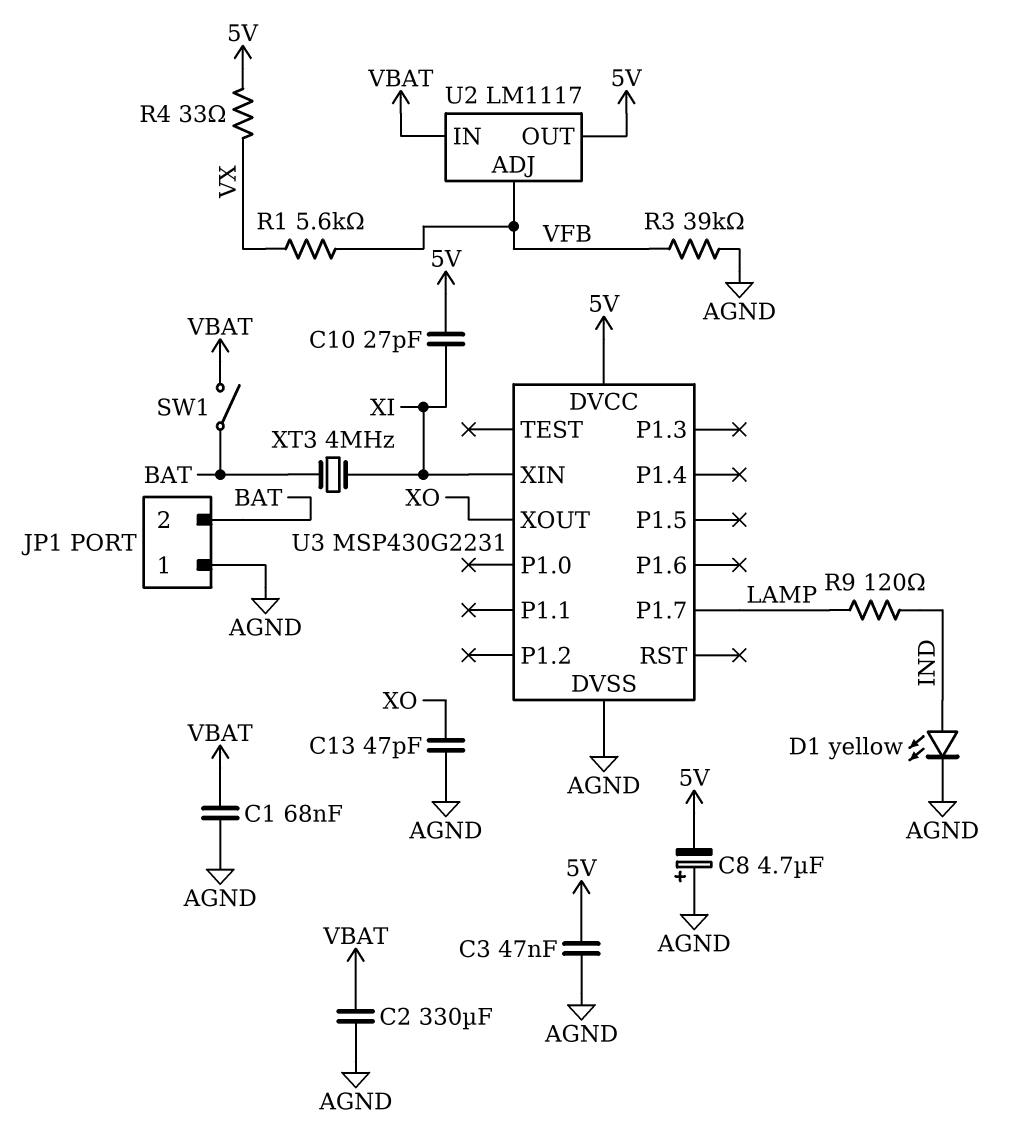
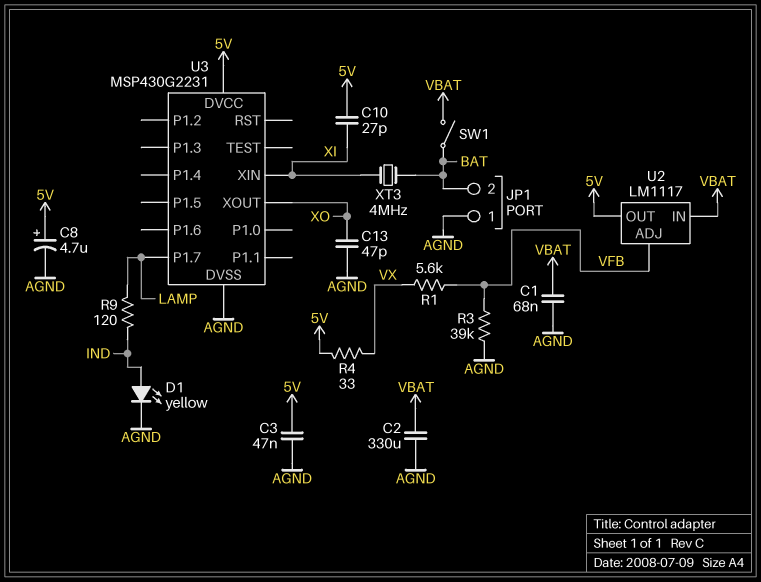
C8: 4.7uF (plus AGND, minus 5V) -> 4.7uF (plus 5V, minus AGND)

